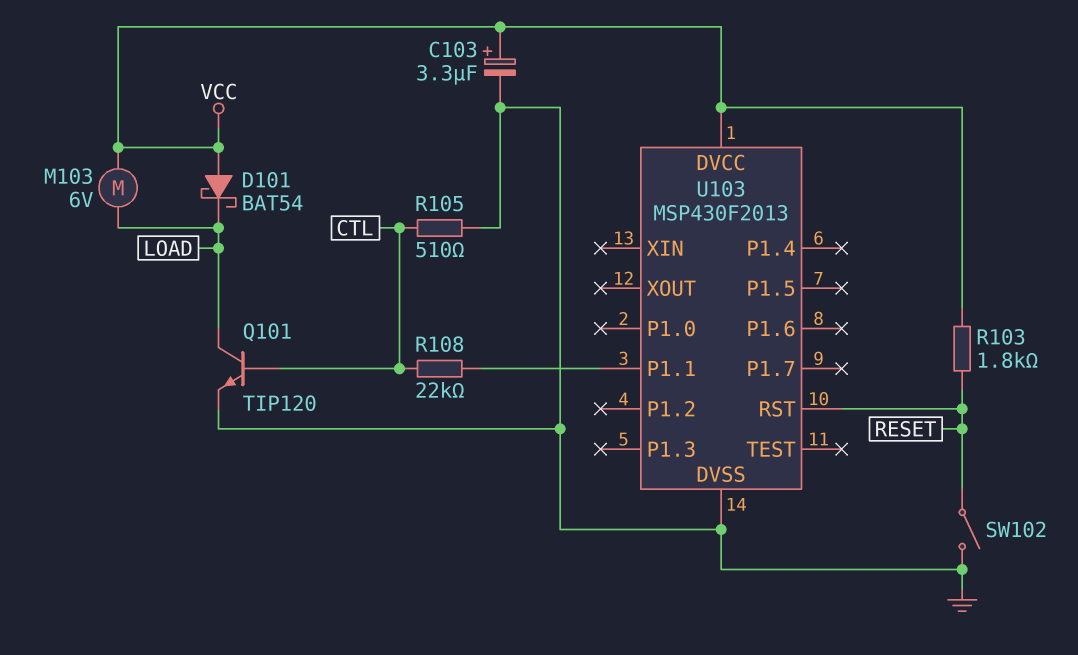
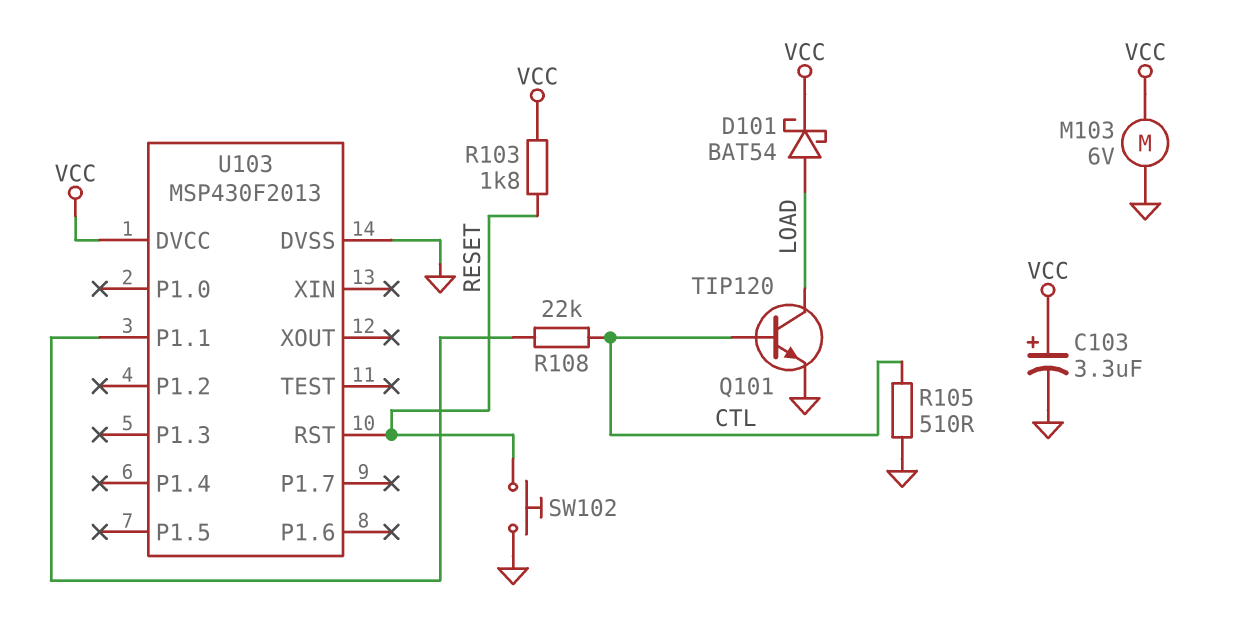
D101: schottky BAT54 (A VCC, K LOAD) -> schottky BAT54 (A LOAD, K VCC)
M103: motor 6V (LOAD, VCC) -> motor 6V (GND, VCC)
SW102: switch (GND, RESET) -> button (GND, RESET)

